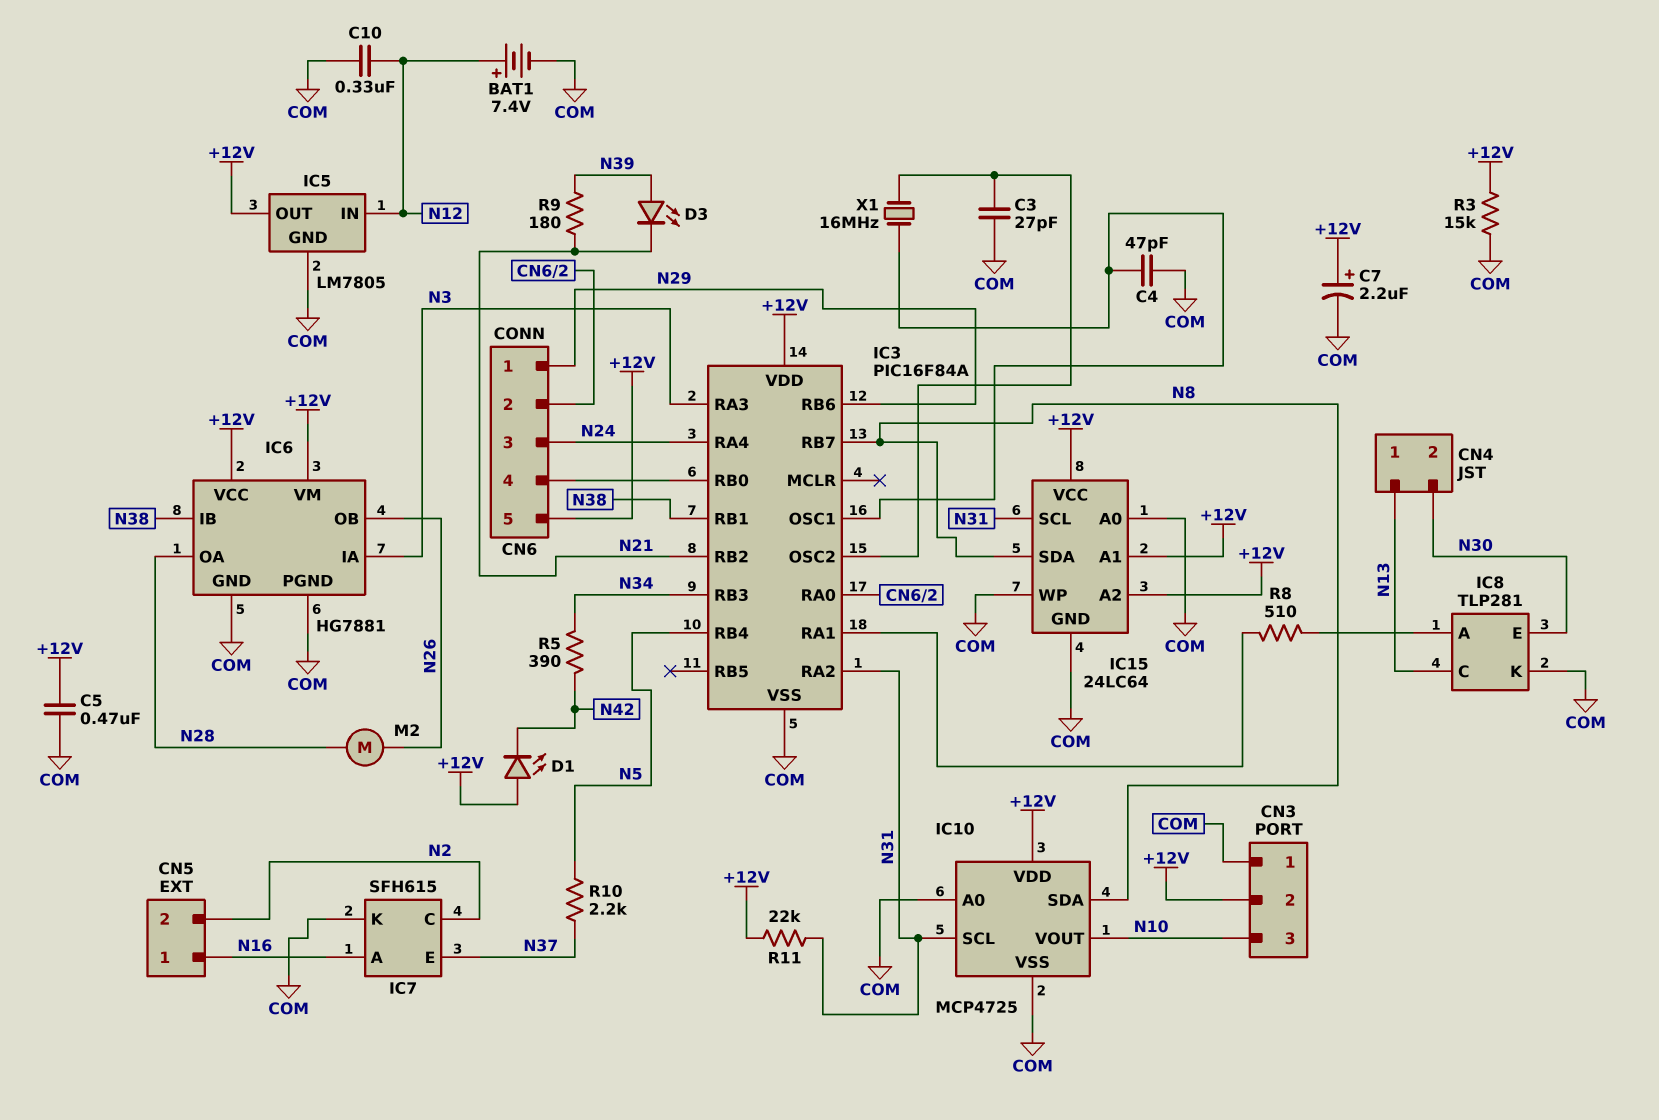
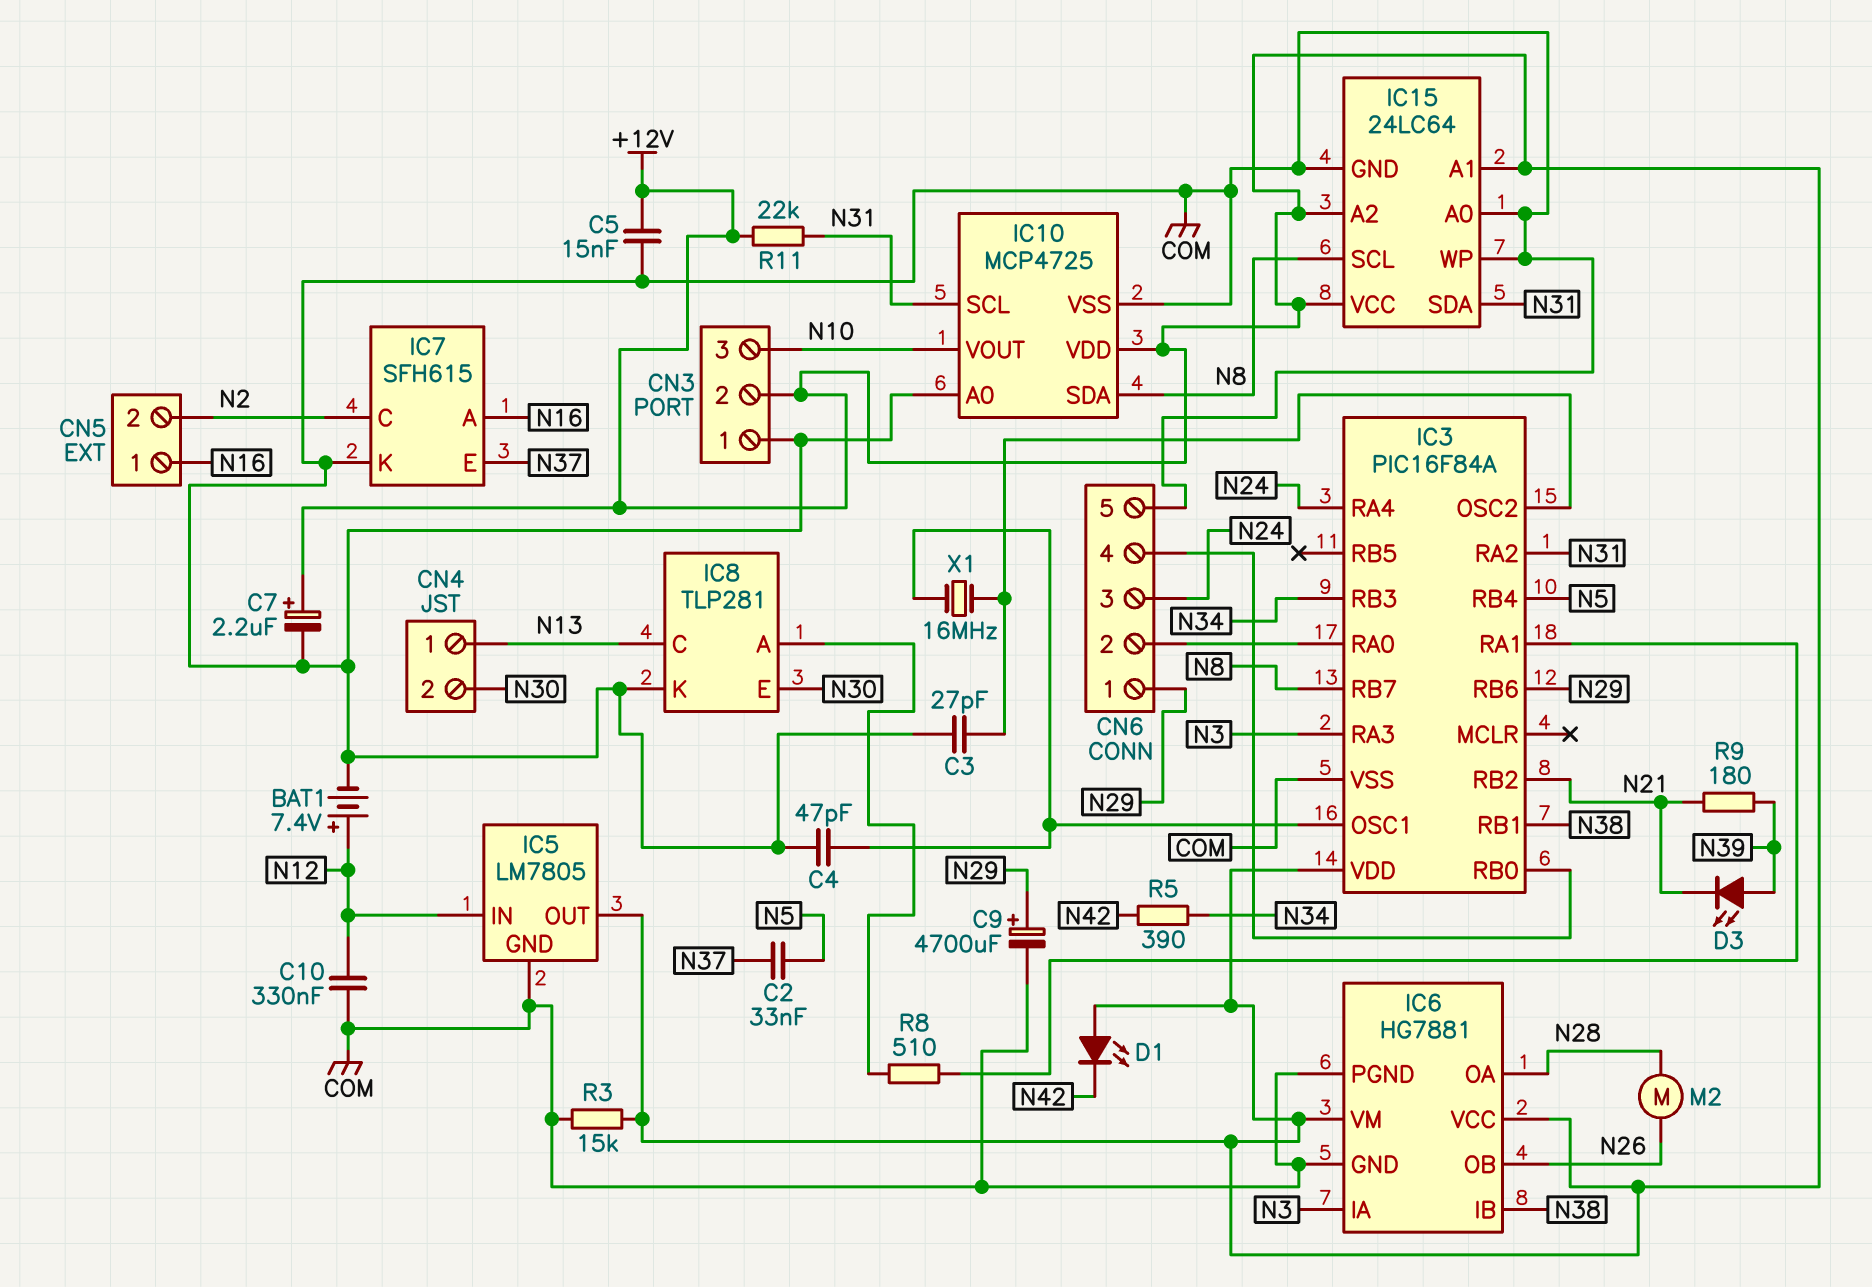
C2: none -> 33nF (N5, N37)
C5: 470nF (+12V, COM) -> 15nF (+12V, COM)
C9: none -> 4700uF (plus N29, minus COM)
CN6 pin 5: +12V -> COM
IC15 pin SCL: N31 -> N8
IC15 pin SDA: N8 -> N31
R10: 2.2k (N5, N37) -> none

